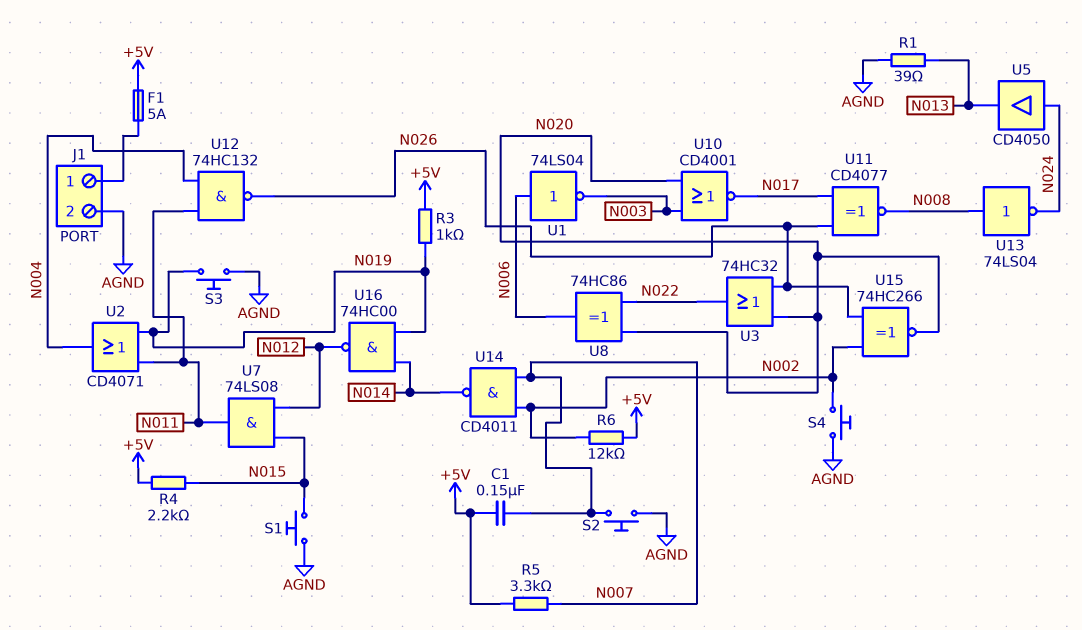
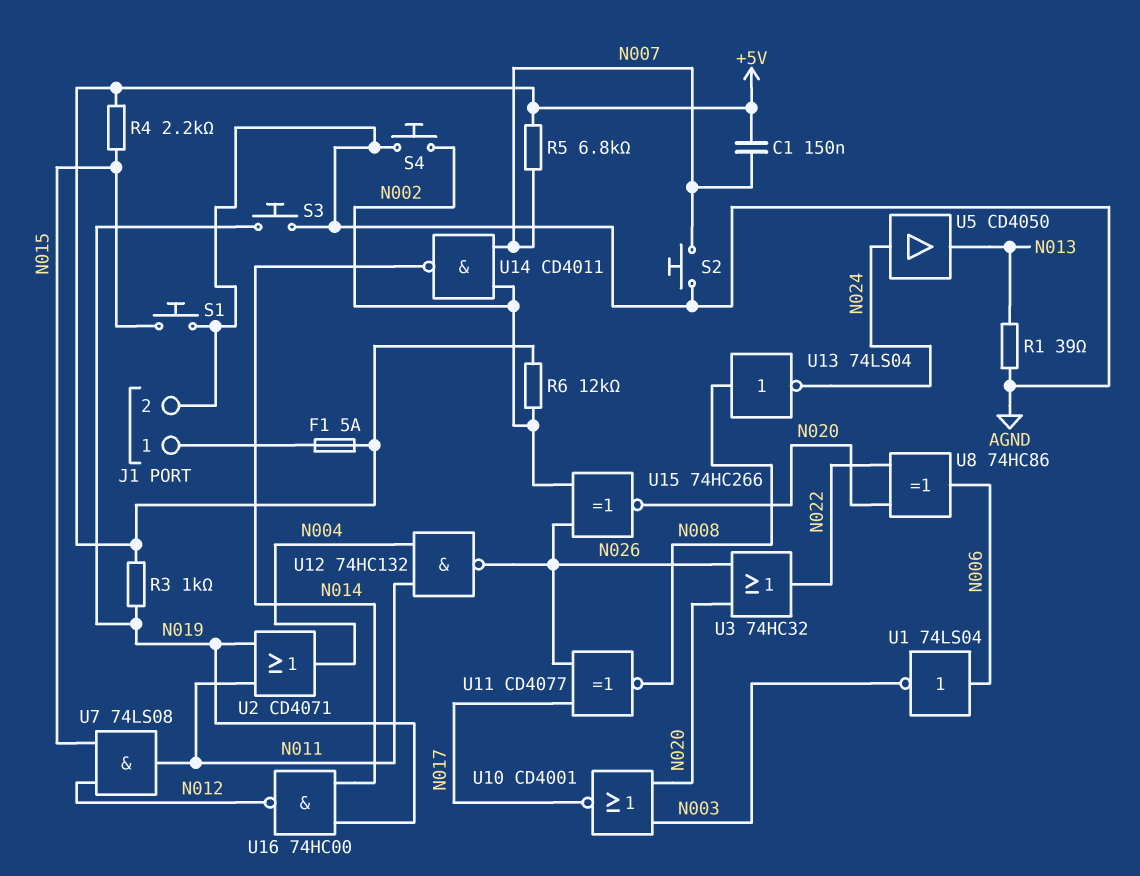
R5: 3.3k (+5V, N007) -> 6.8k (+5V, N007)

